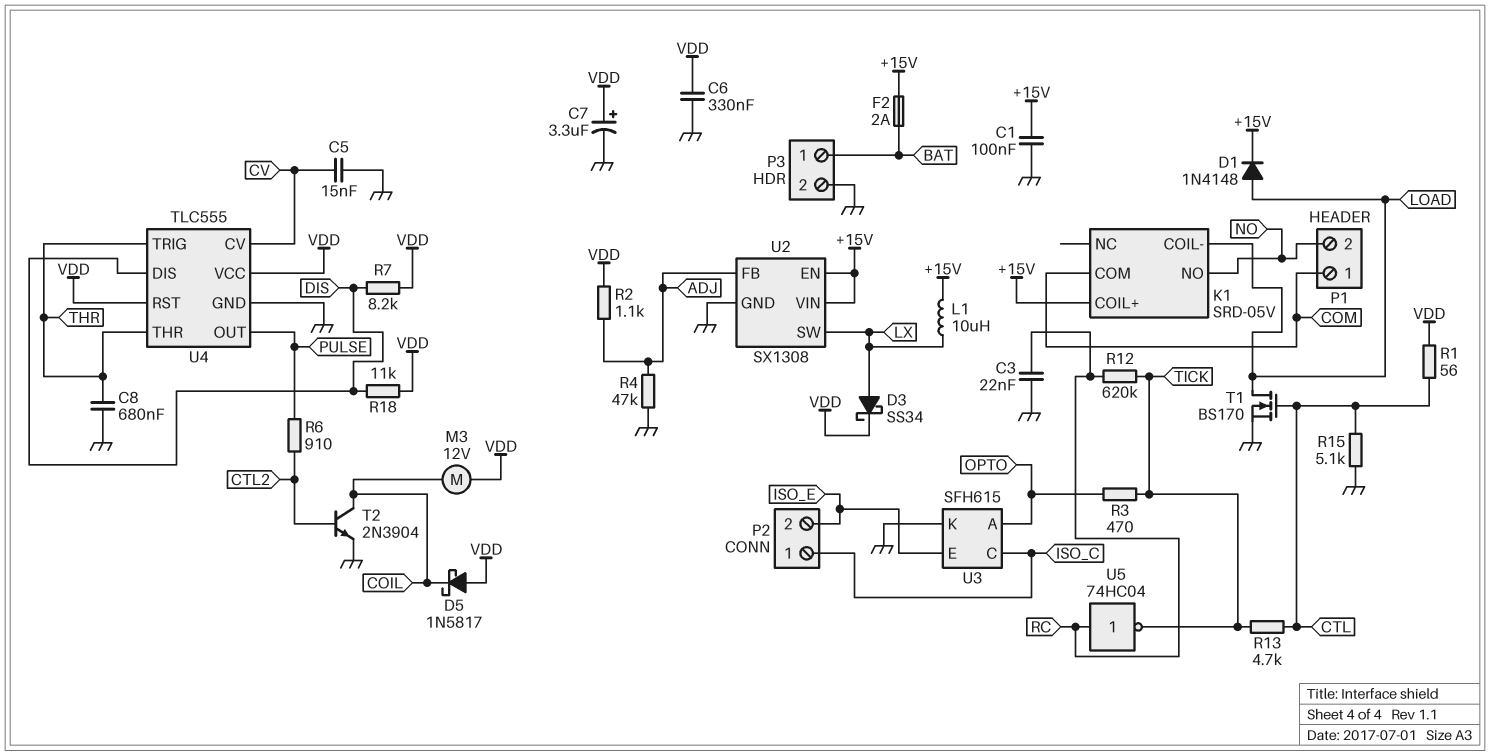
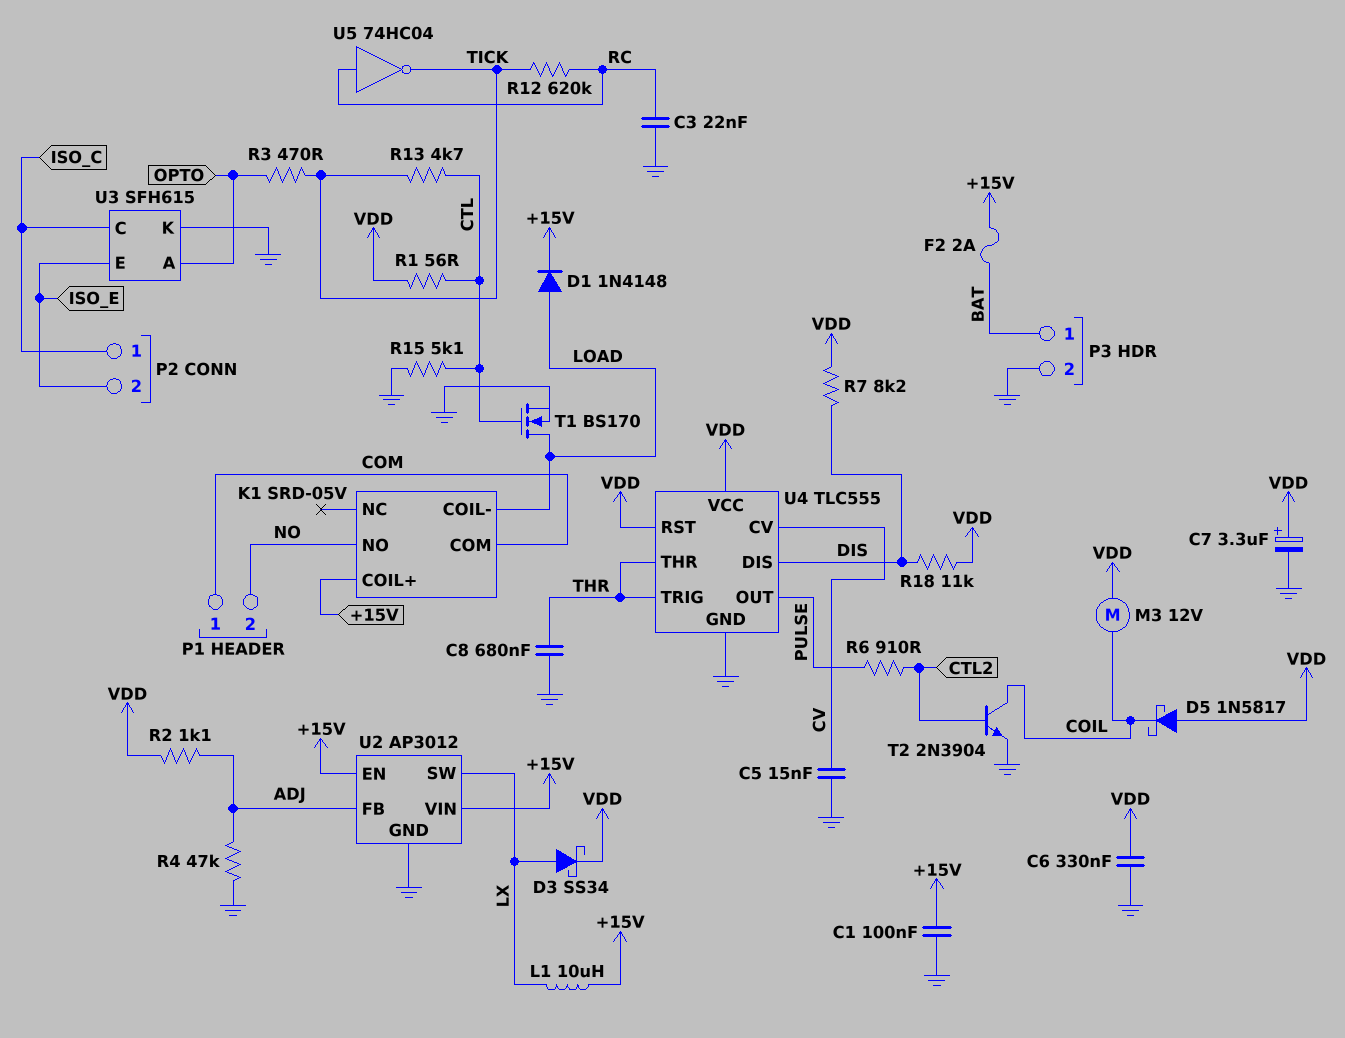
U2: SX1308 -> AP3012

